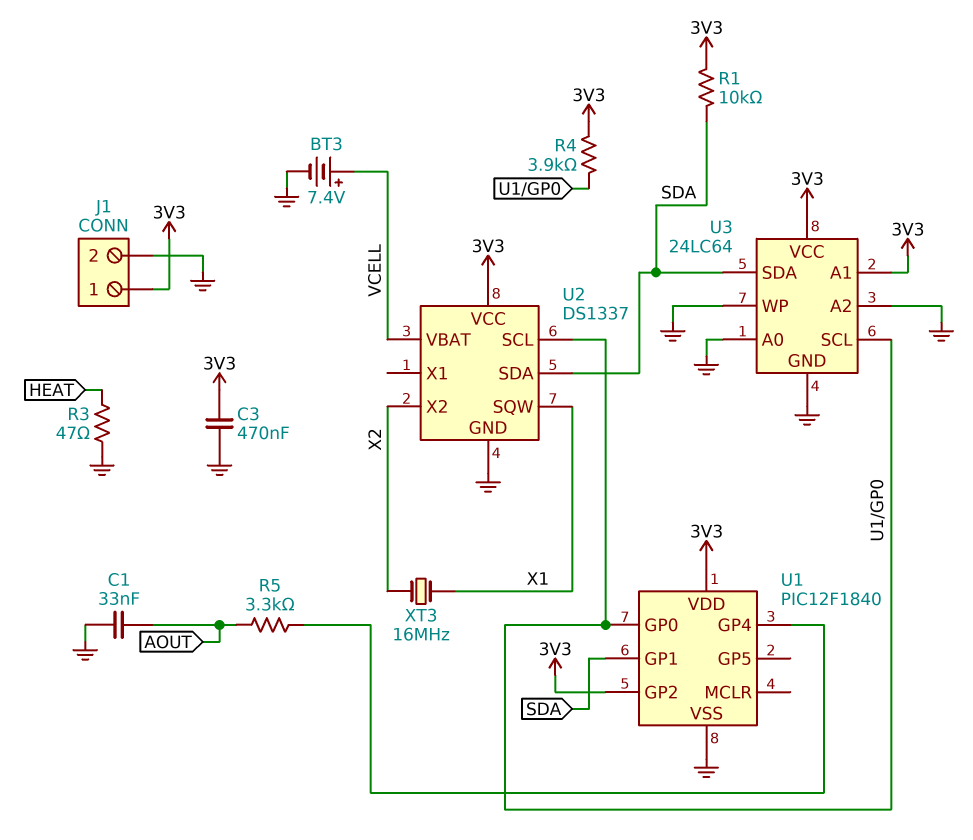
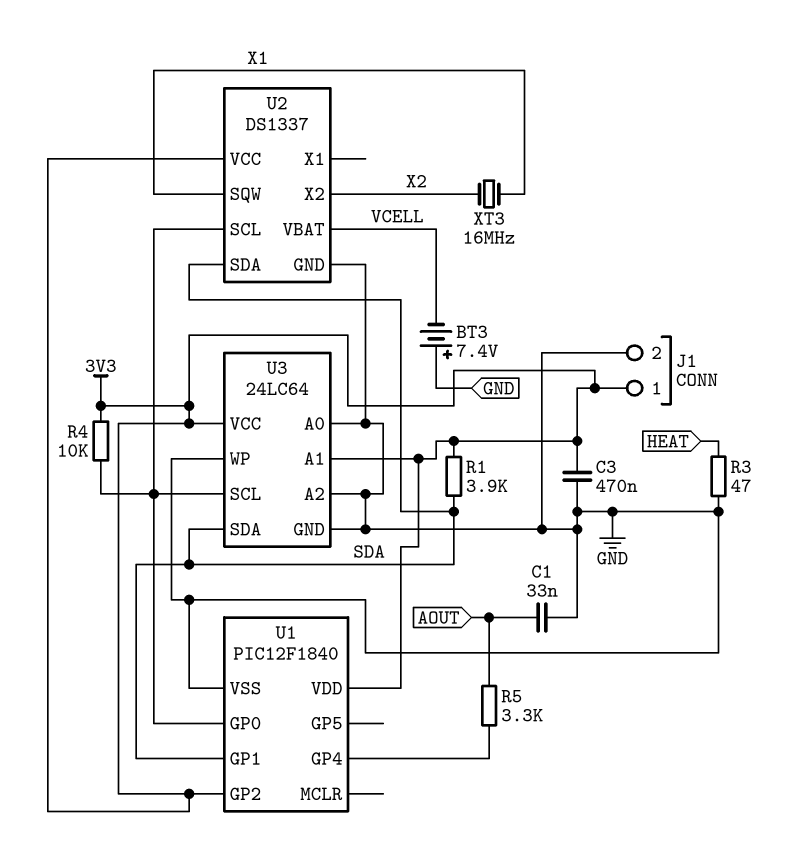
BT3: 7.4V (plus VCELL, minus GND) -> 7.4V (plus GND, minus VCELL)
R1: 10k (3V3, SDA) -> 3.9k (3V3, SDA)
R4: 3.9k (3V3, U1/GP0) -> 10k (3V3, U1/GP0)

